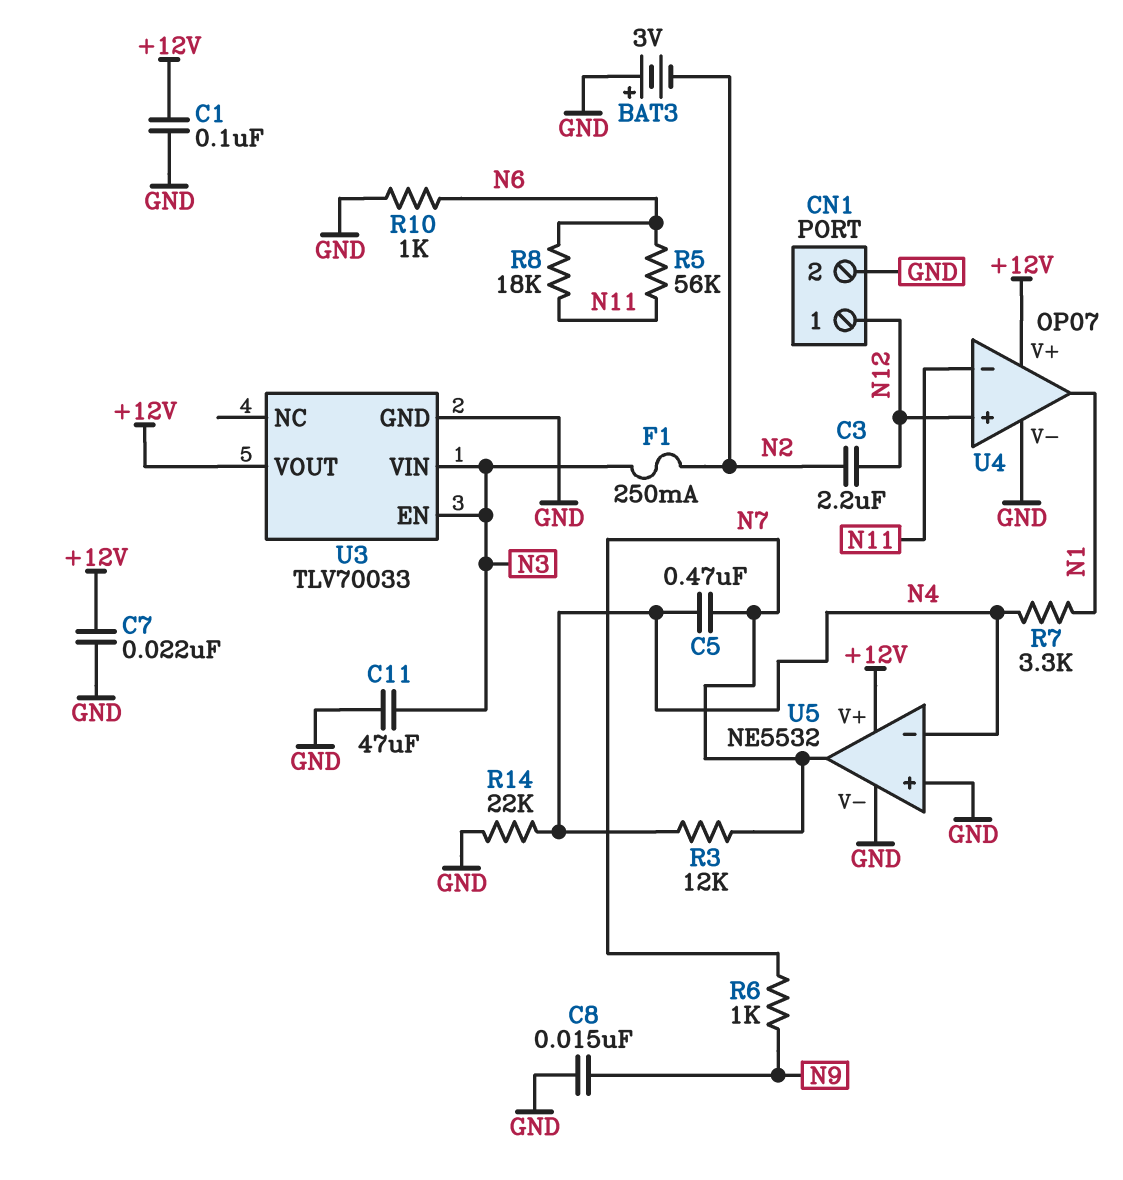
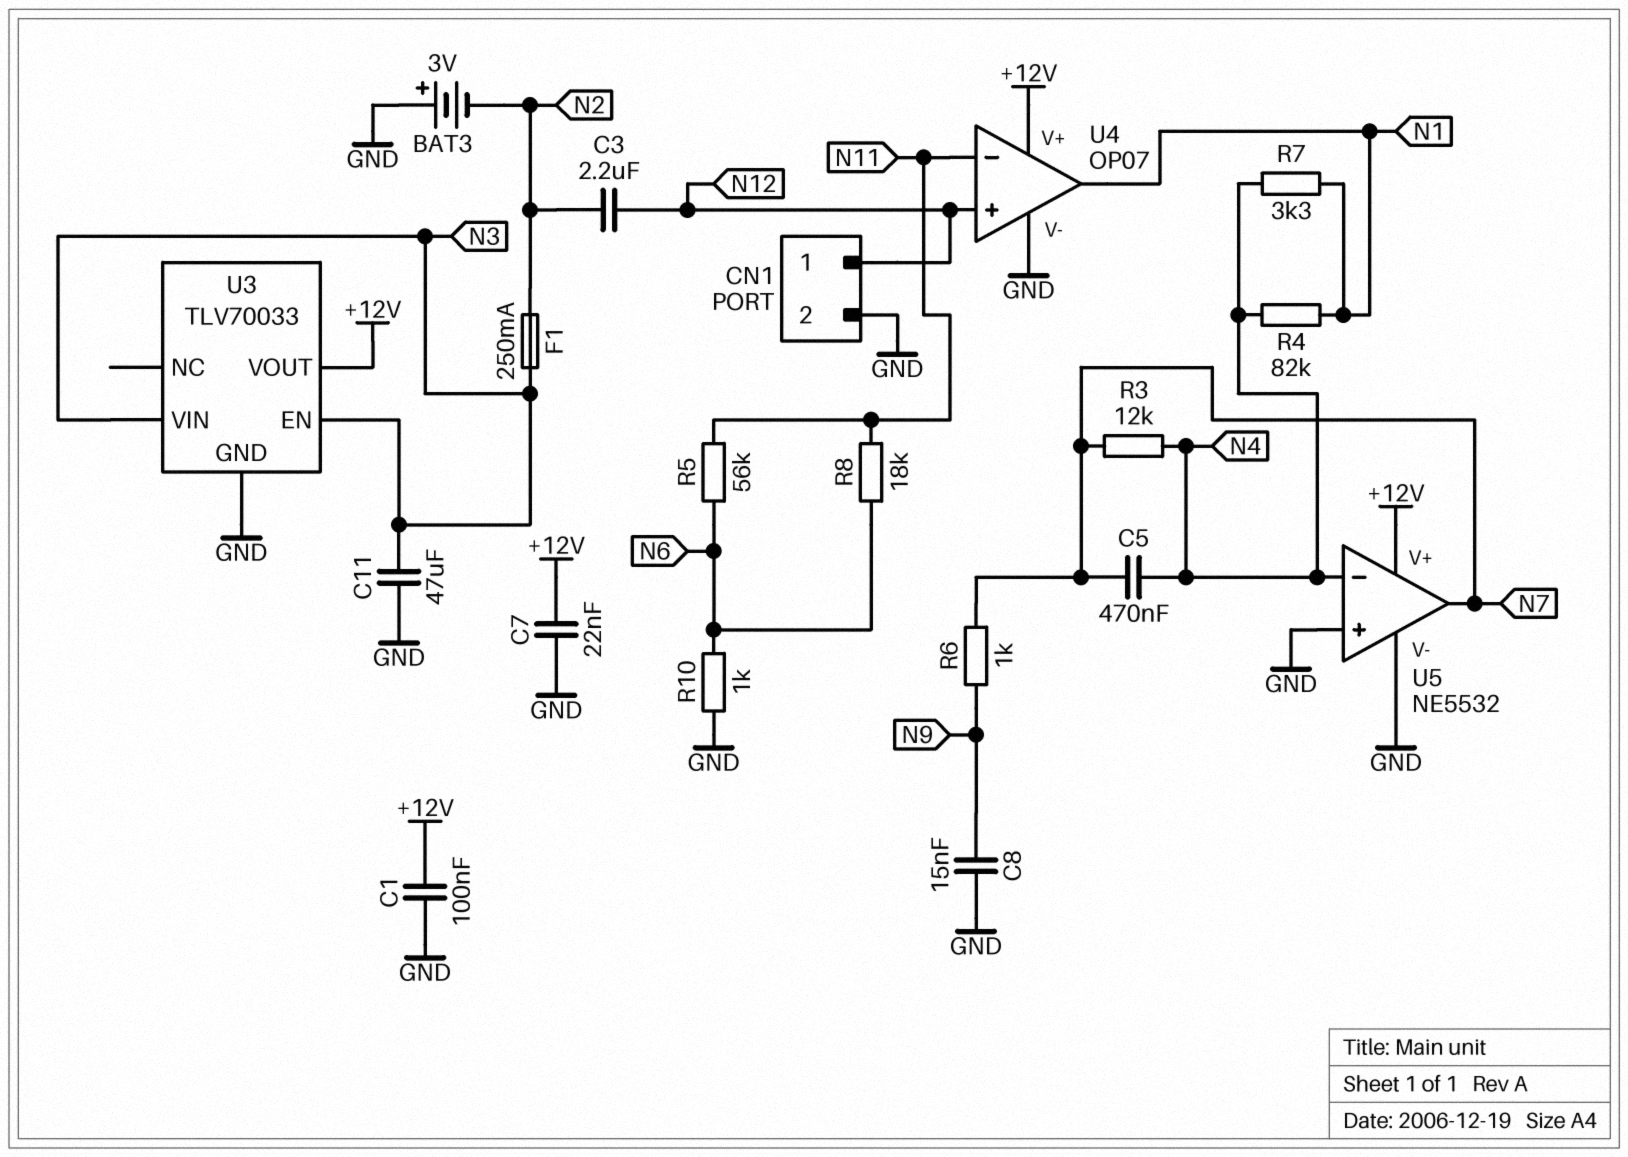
R4: none -> 82k (N1, N4)
R14: 22k (GND, N4) -> none

